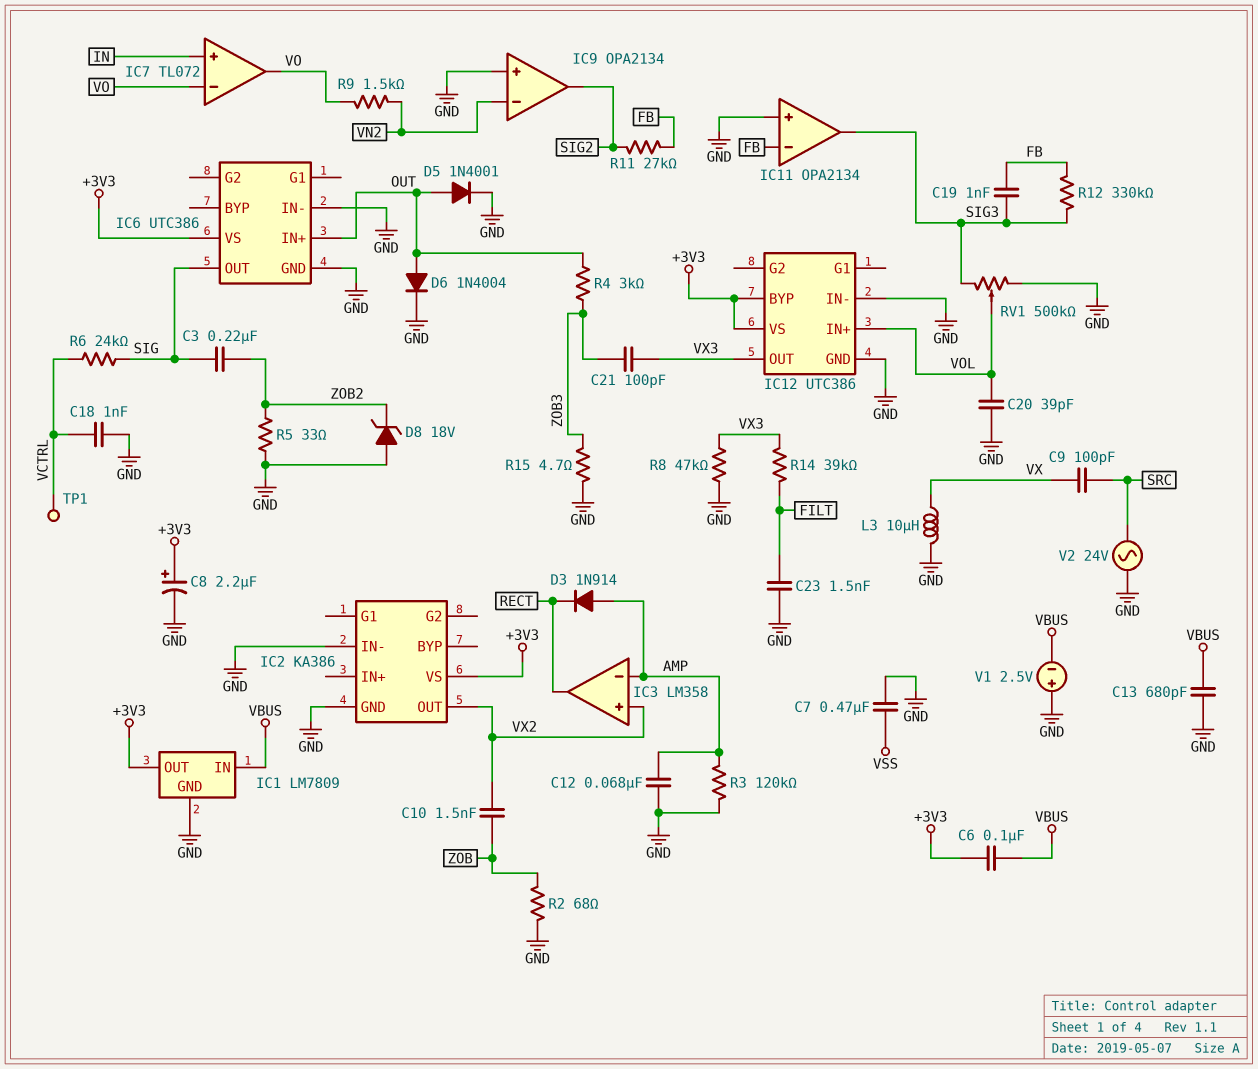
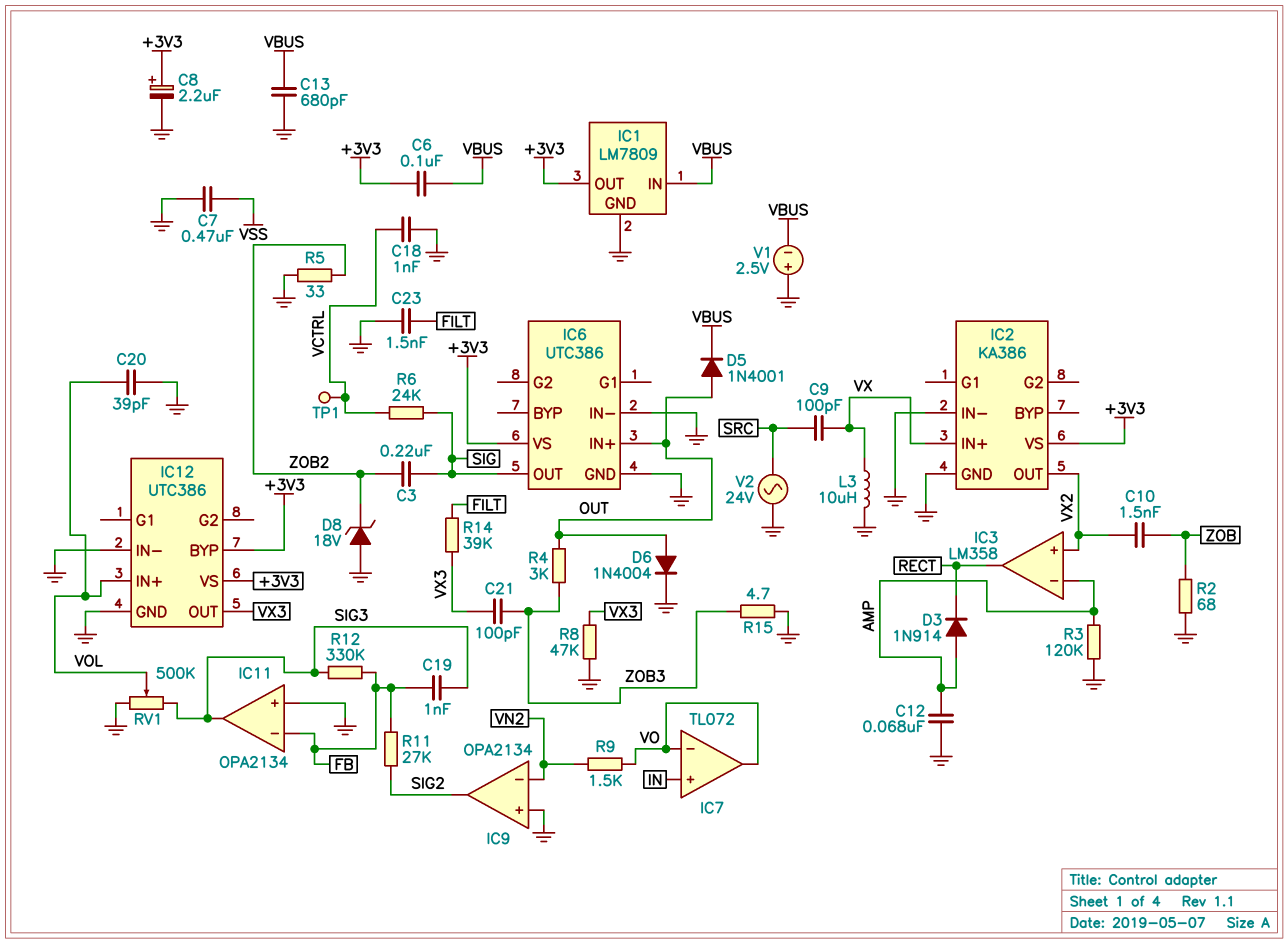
D5: diode 1N4001 (A OUT, K GND) -> diode 1N4001 (A OUT, K VBUS)
IC2 pin IN+: none -> VX

